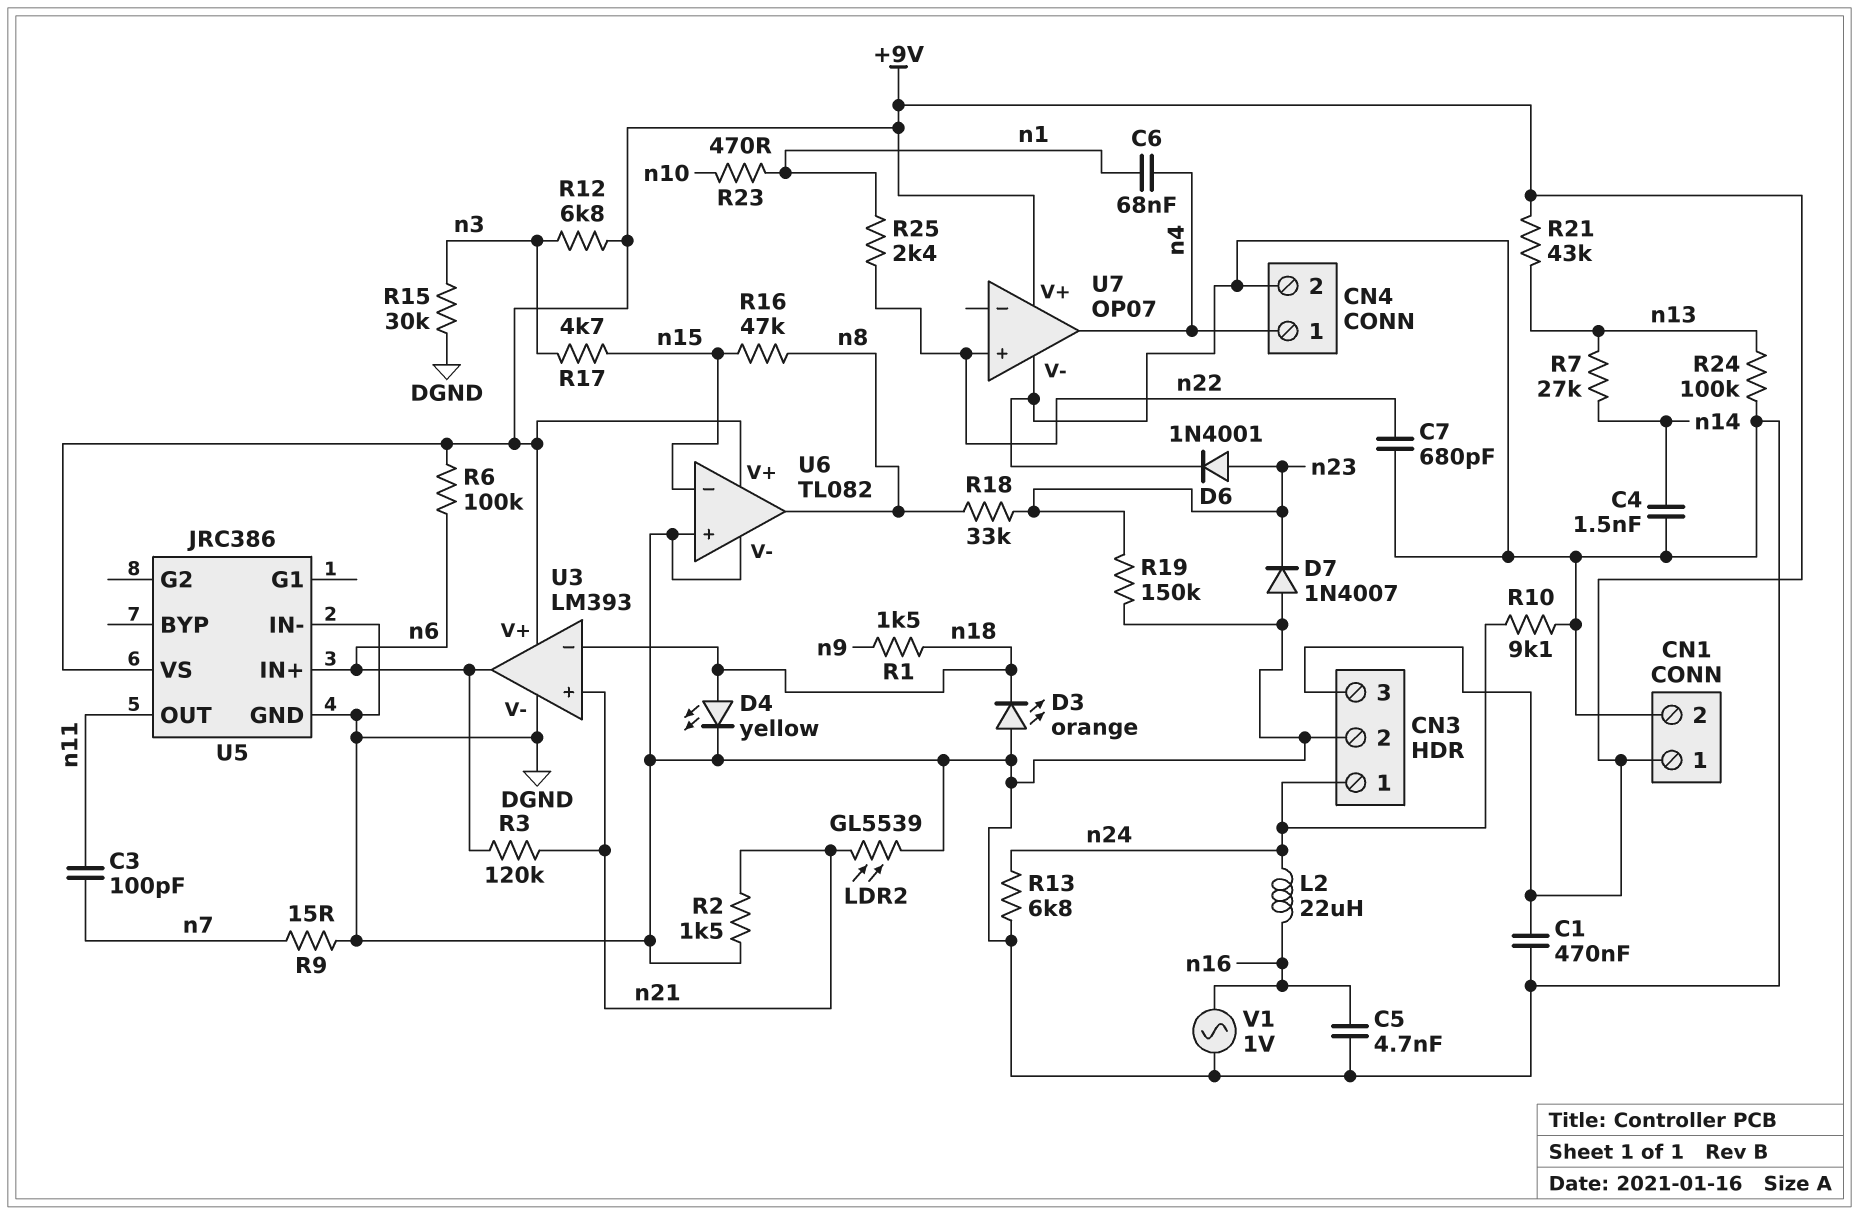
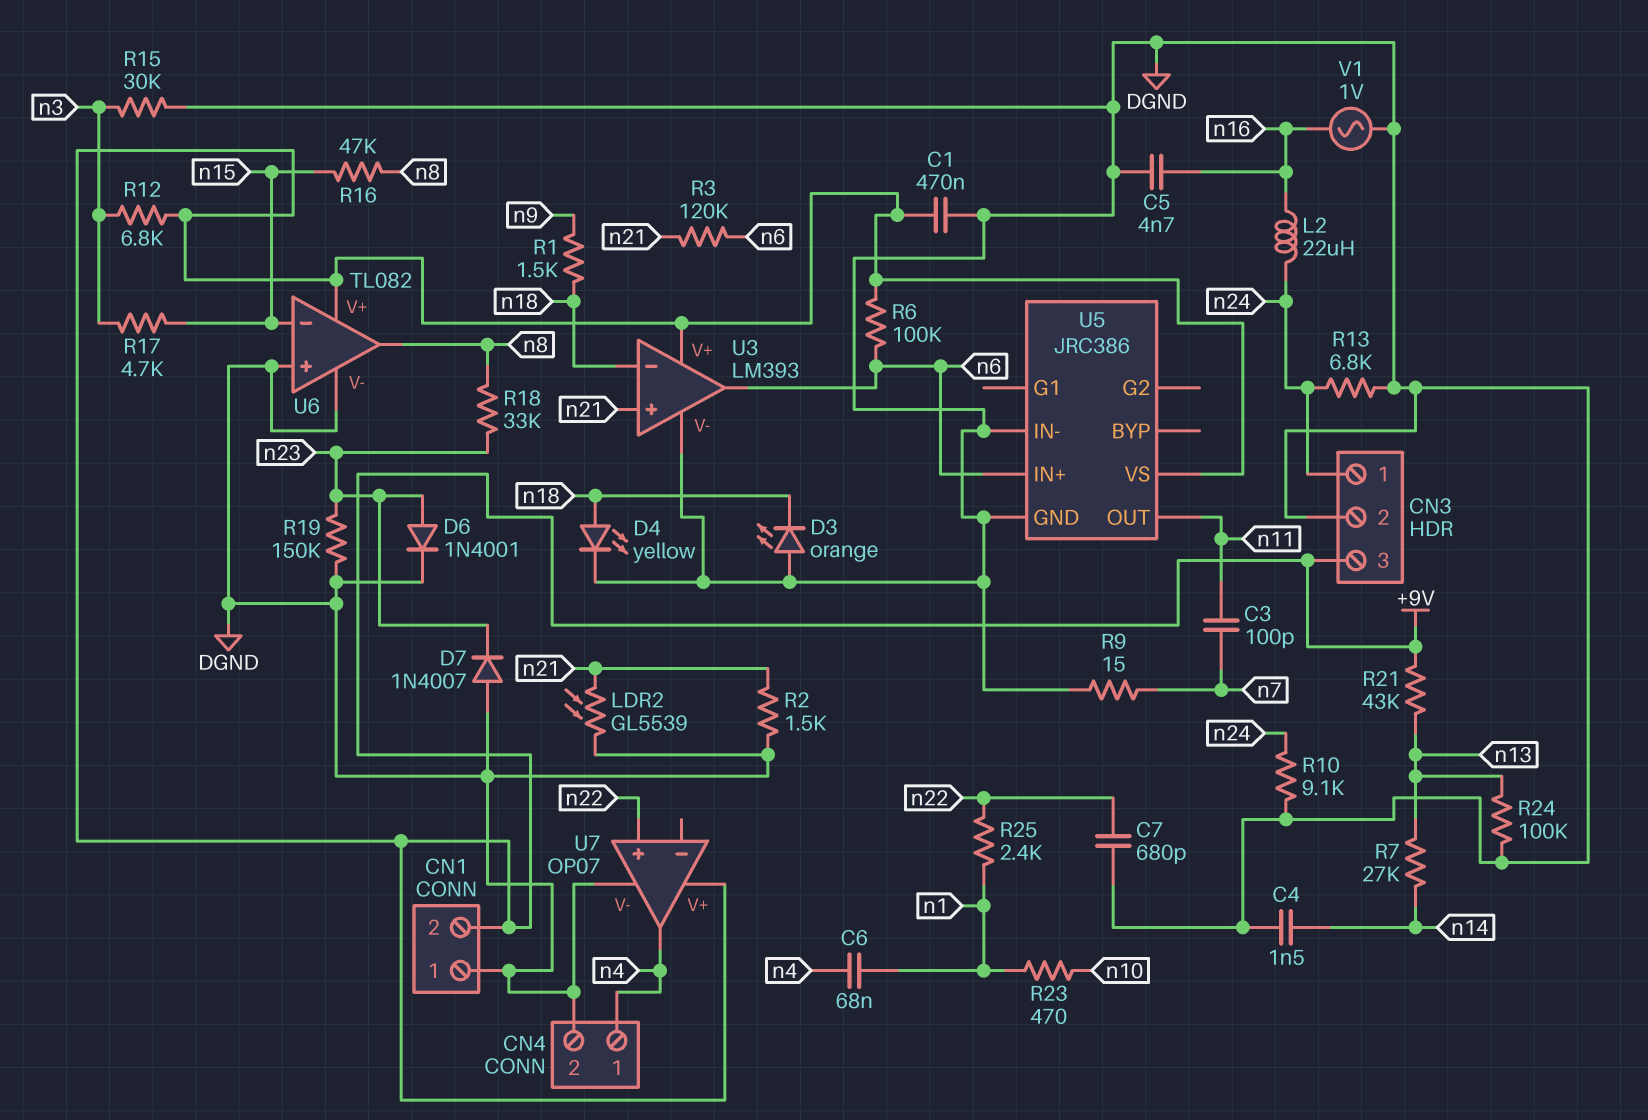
CN1 pin 1: +9V -> DGND
CN1 pin 2: DGND -> +9V

